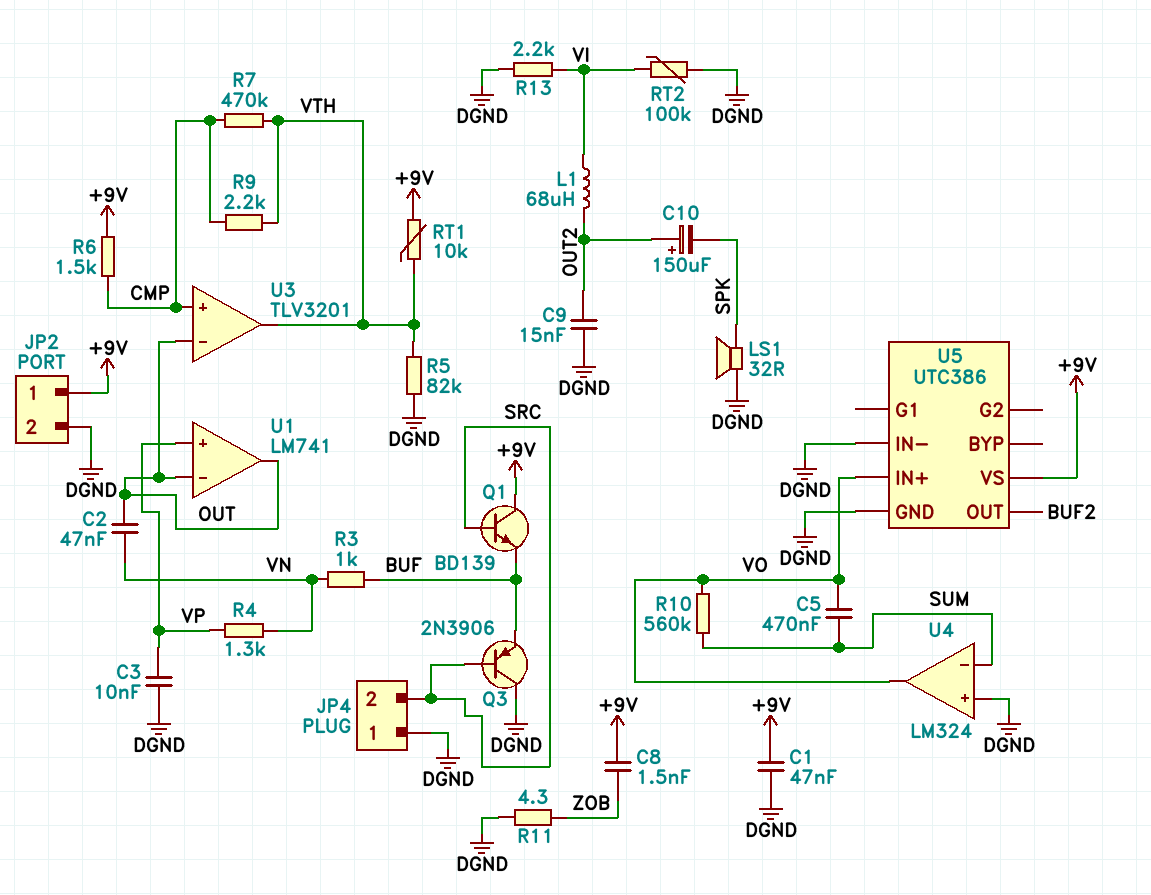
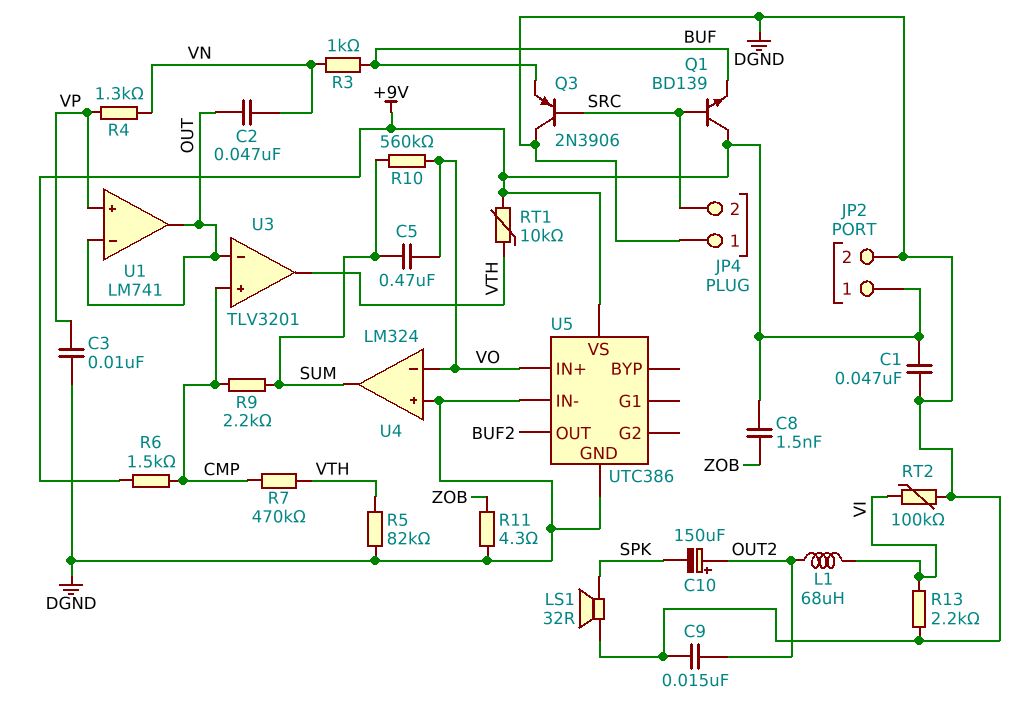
R9: 2.2k (CMP, VTH) -> 2.2k (CMP, SUM)
U4 pin in-: SUM -> VO
U4 pin out: VO -> SUM

